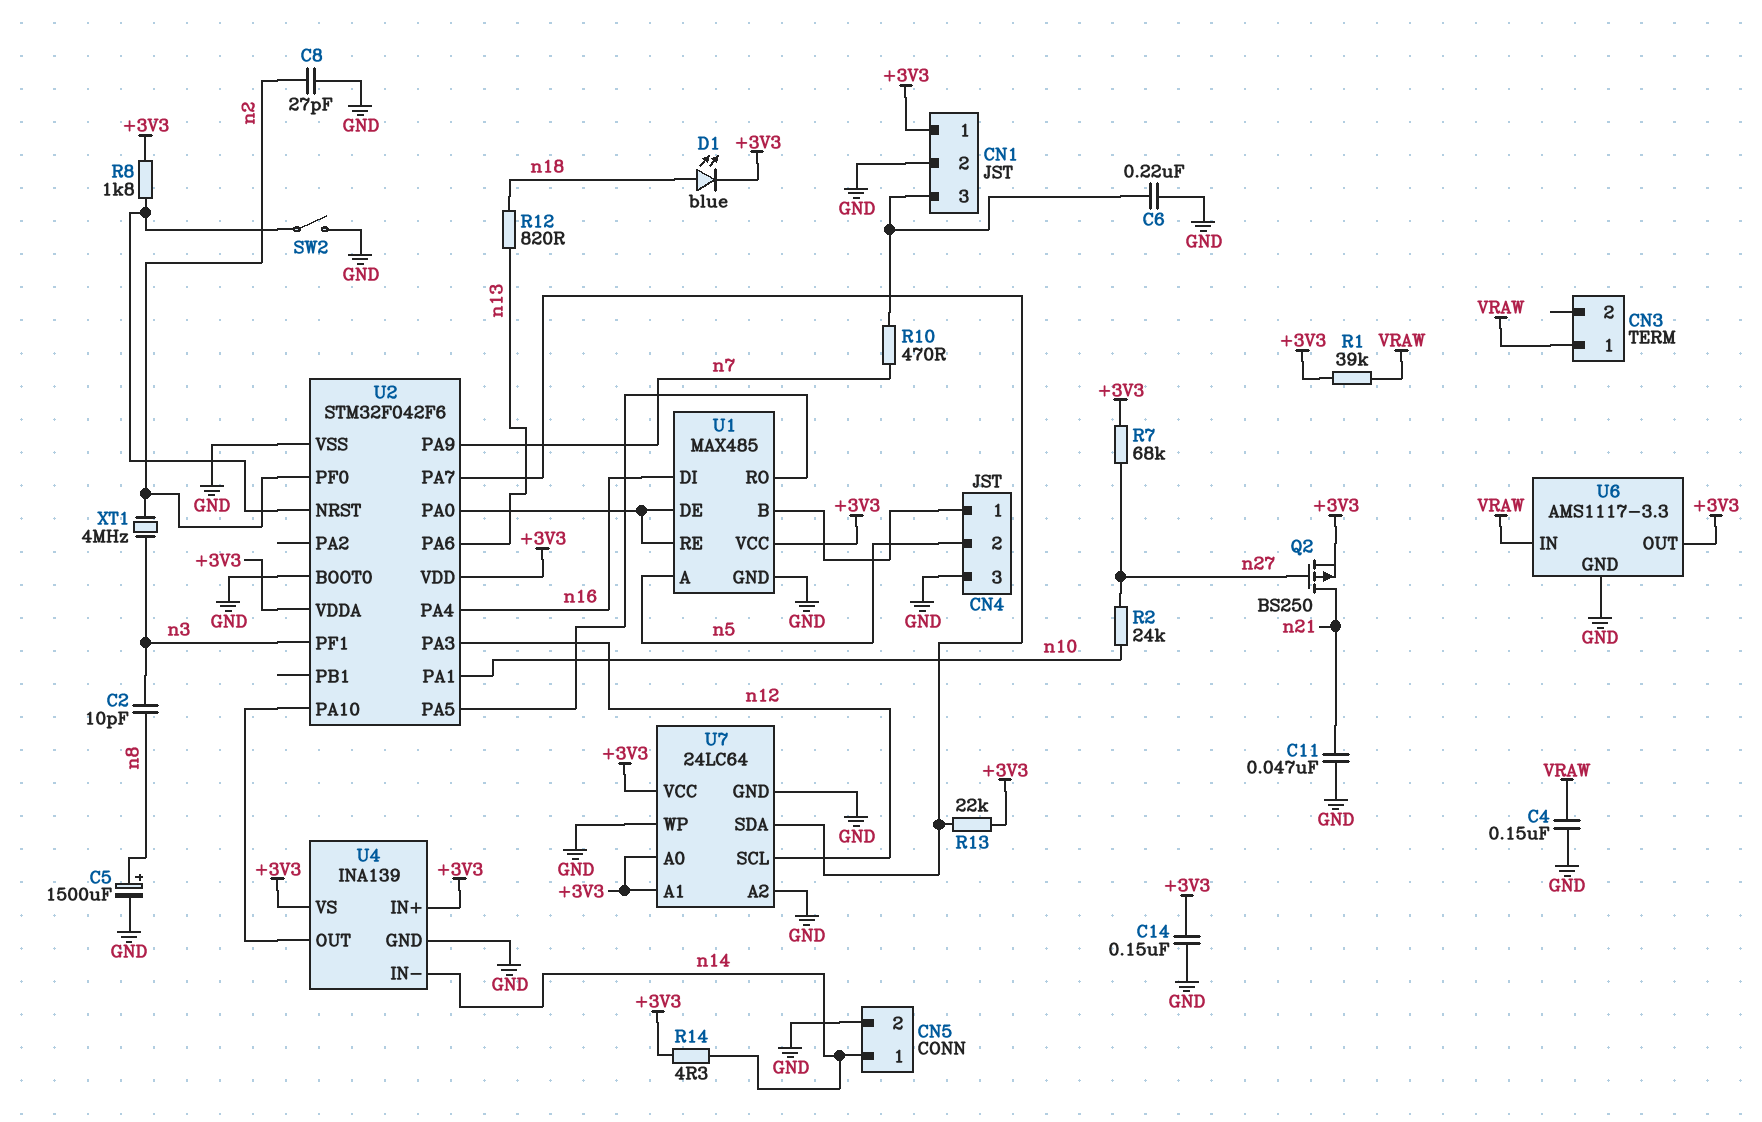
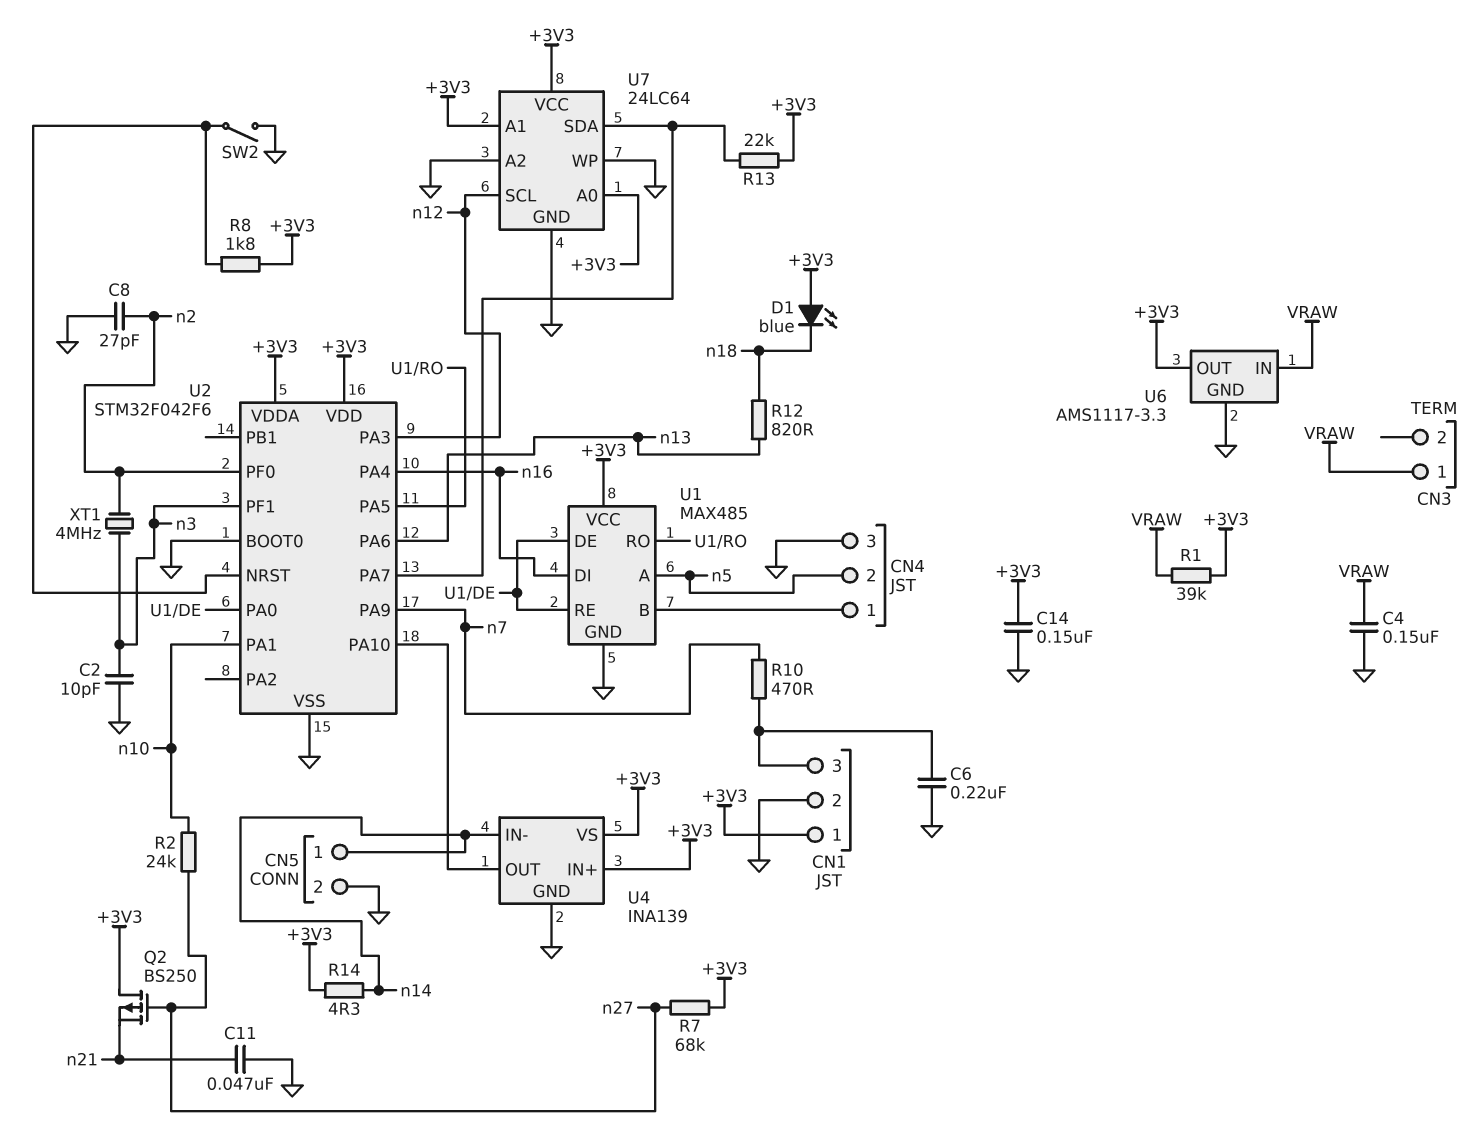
C2: 10pF (n3, n8) -> 10pF (GND, n3)
C5: 1500uF (plus n8, minus GND) -> none
D1: LED blue (A n18, K +3V3) -> LED blue (A +3V3, K n18)
Q2: PMOS BS250 (G n27, D n21, S +3V3) -> PMOS BS250 (G n27, D +3V3, S n21)

